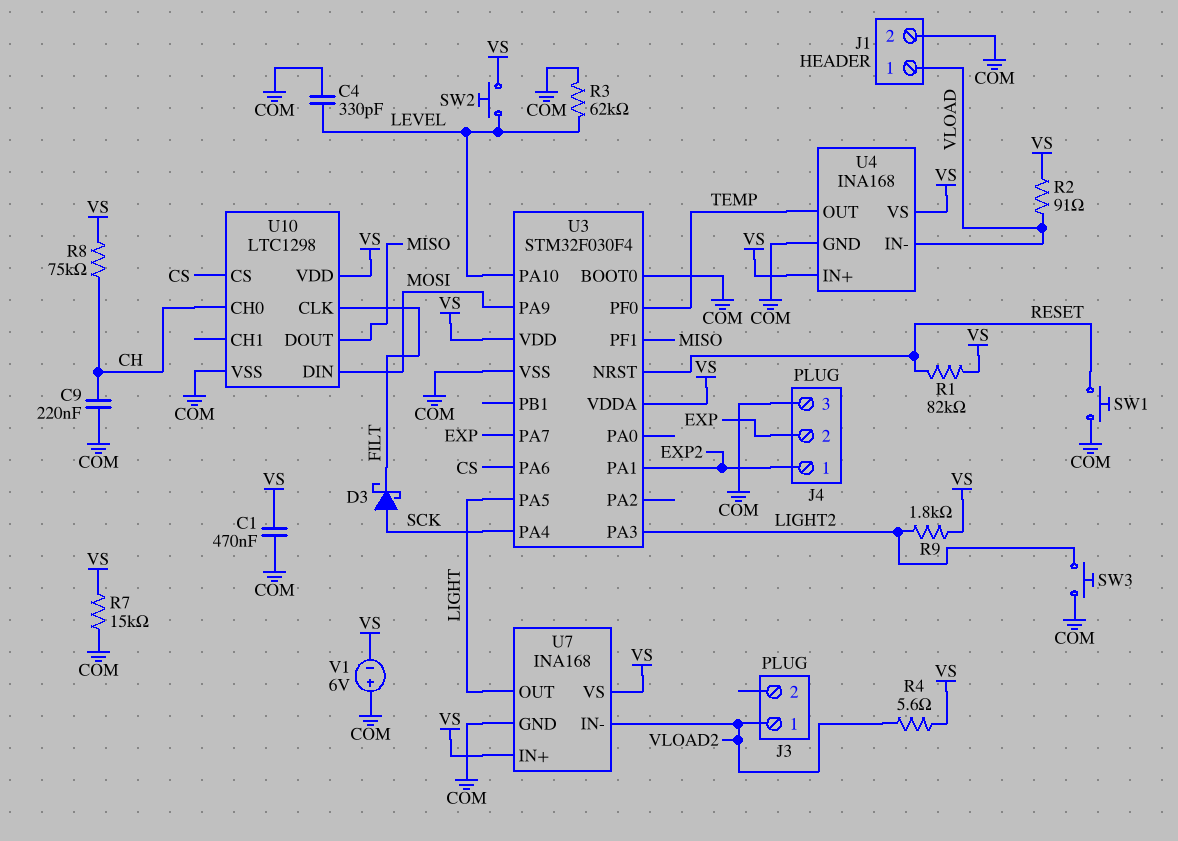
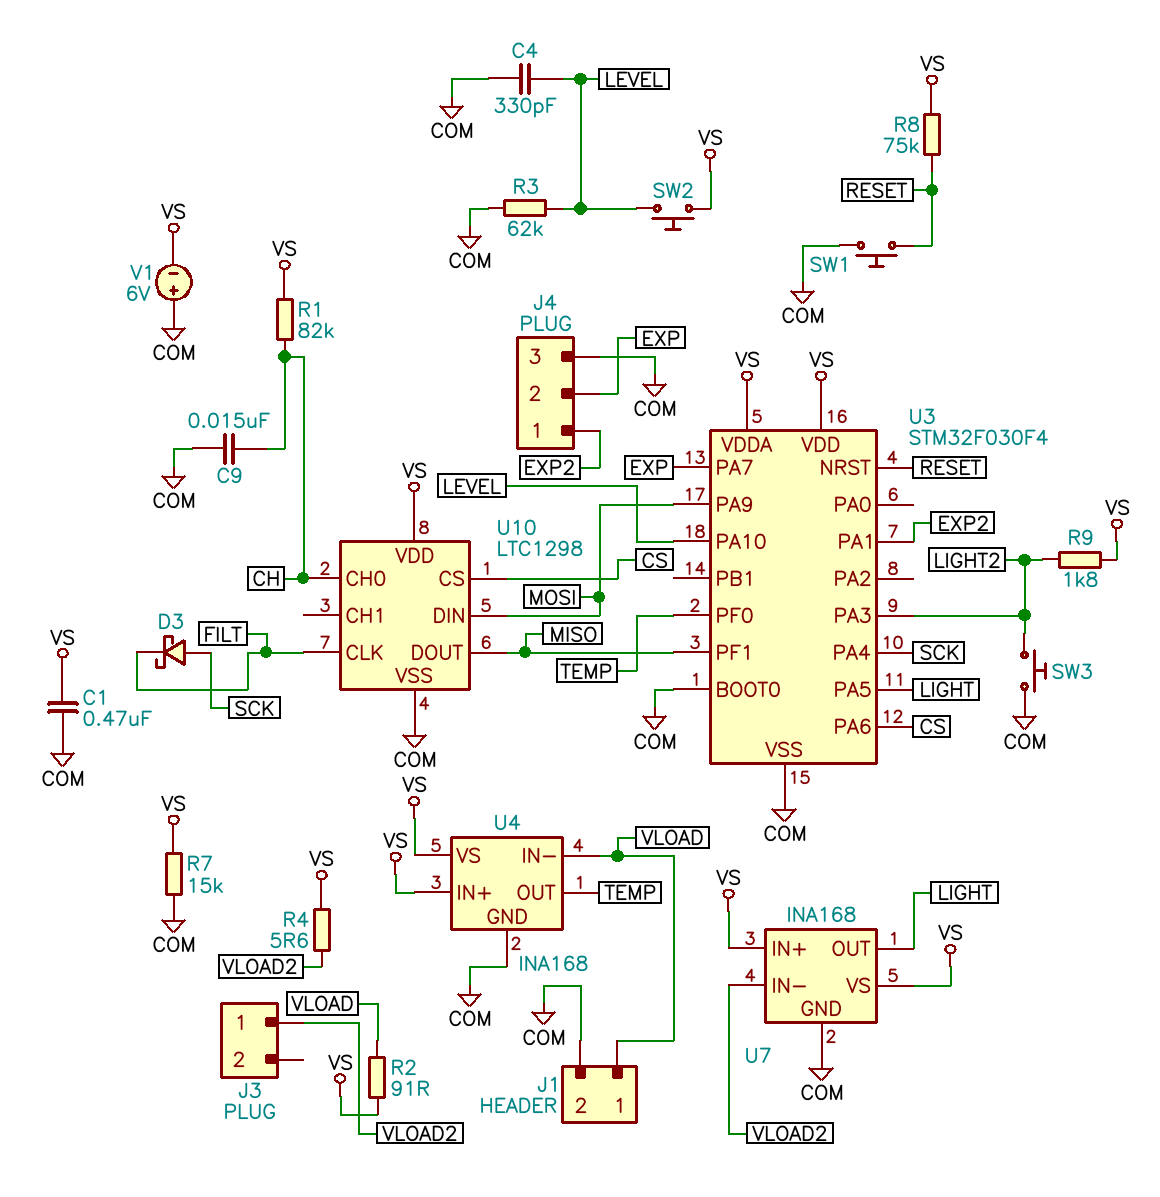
C9: 220nF (CH, COM) -> 15nF (CH, COM)
R1: 82k (RESET, VS) -> 82k (CH, VS)
R8: 75k (CH, VS) -> 75k (RESET, VS)

